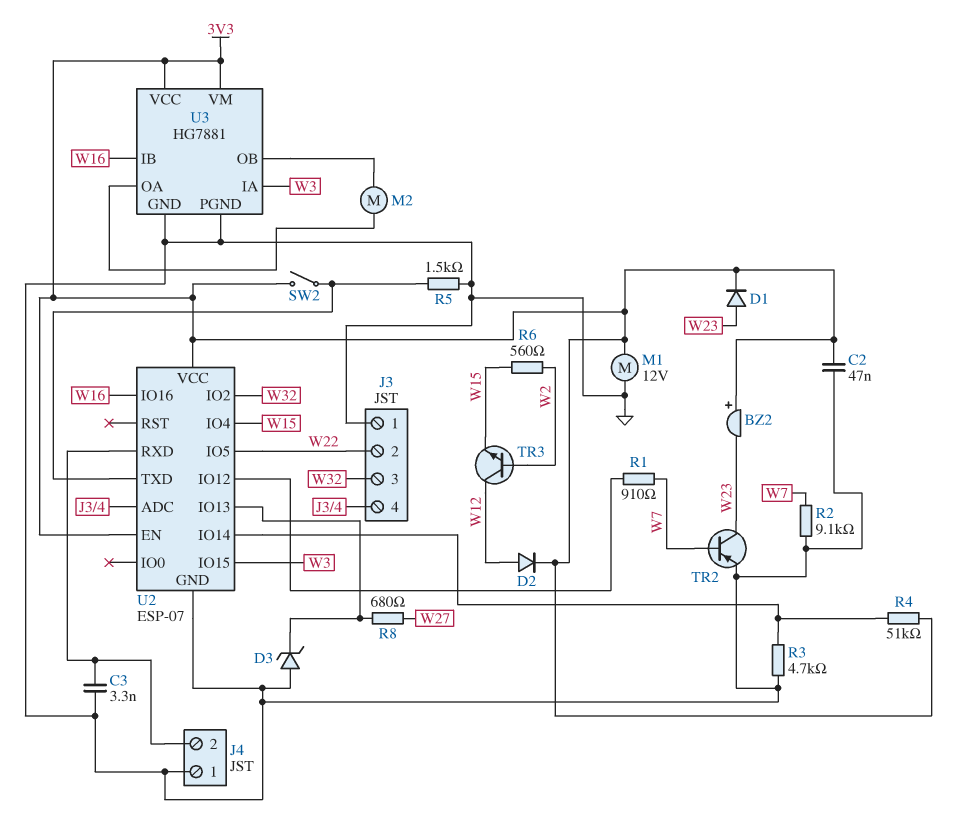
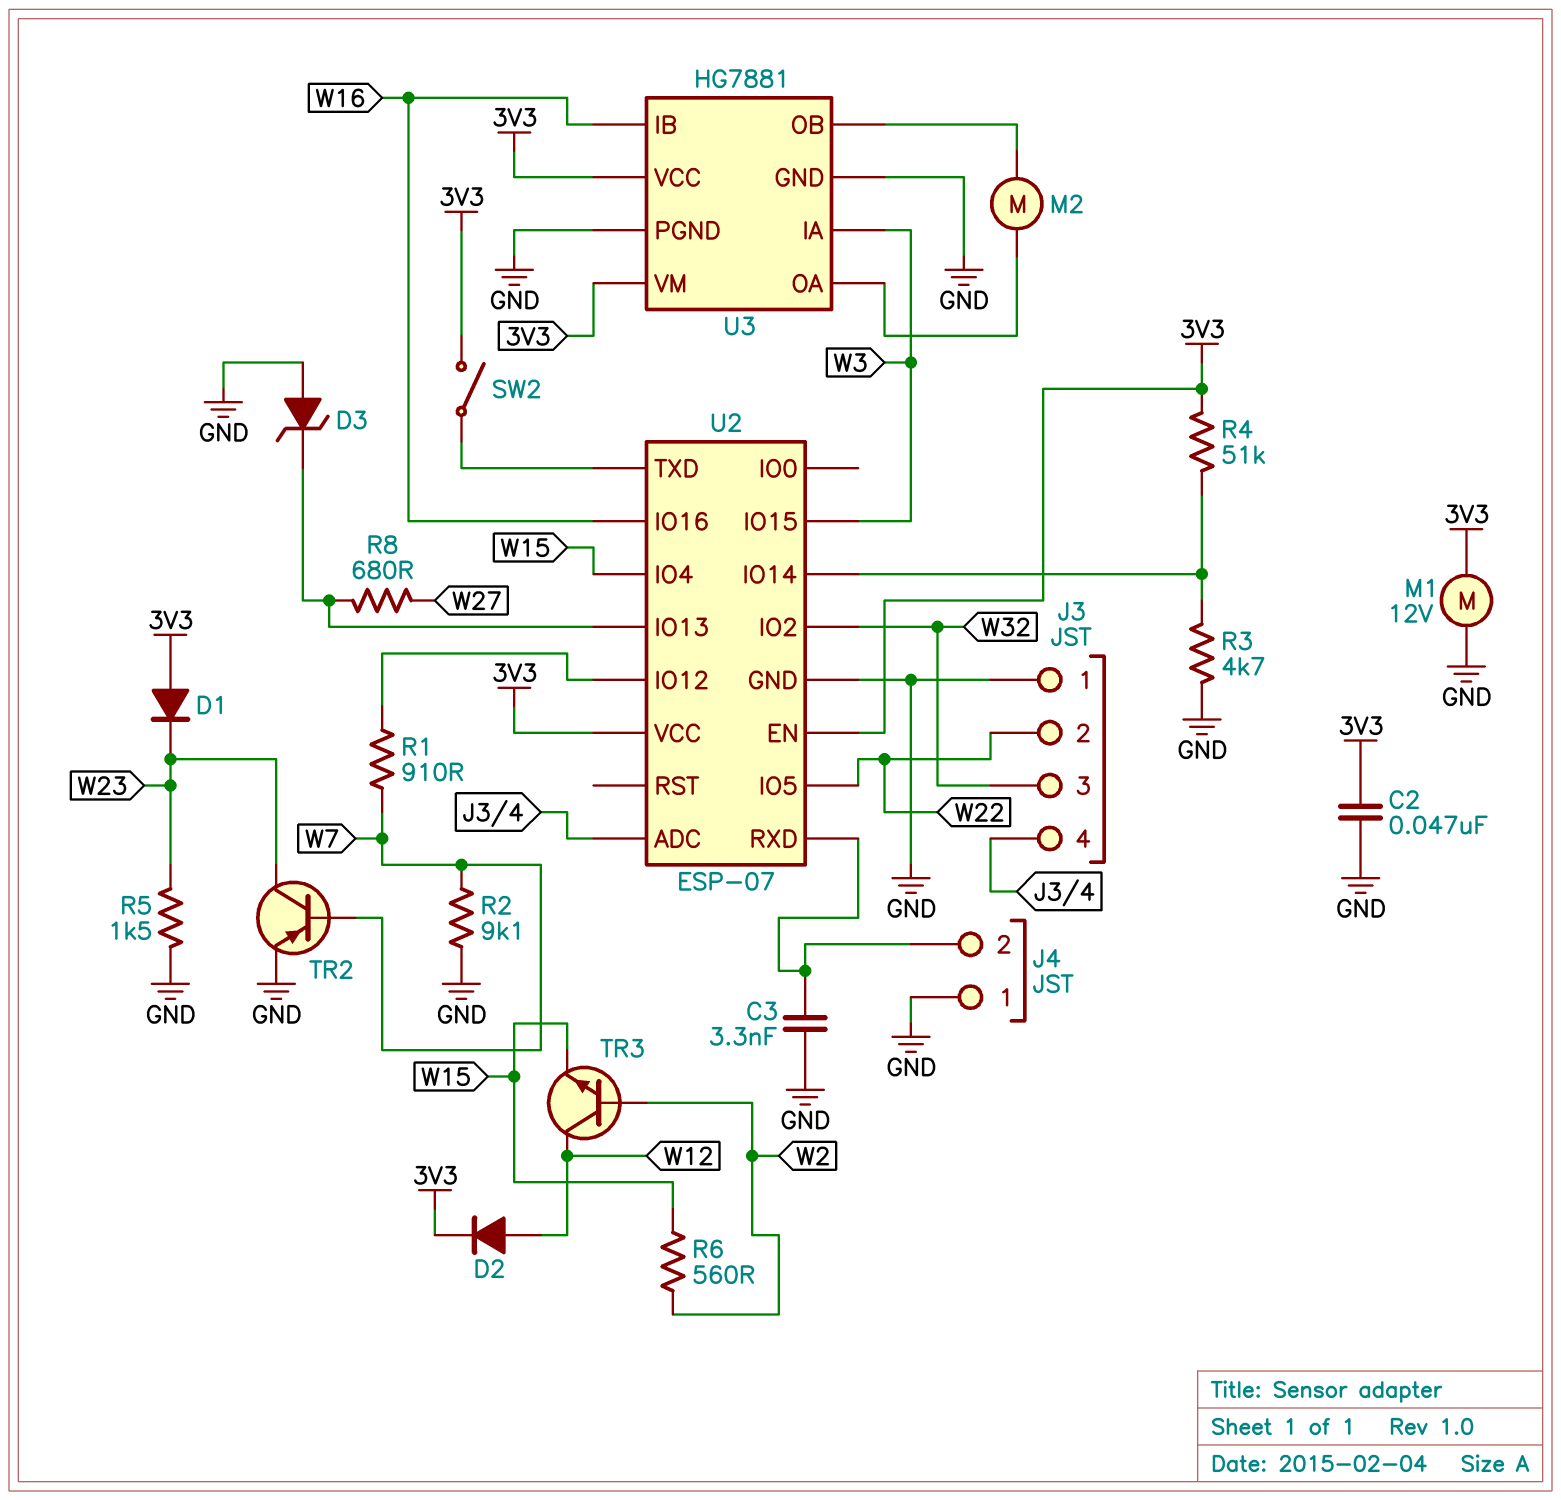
BZ2: buzzer (plus 3V3, minus W23) -> none
D1: diode (A W23, K 3V3) -> diode (A 3V3, K W23)
R5: 1.5k (GND, U2/TXD) -> 1.5k (GND, W23)

